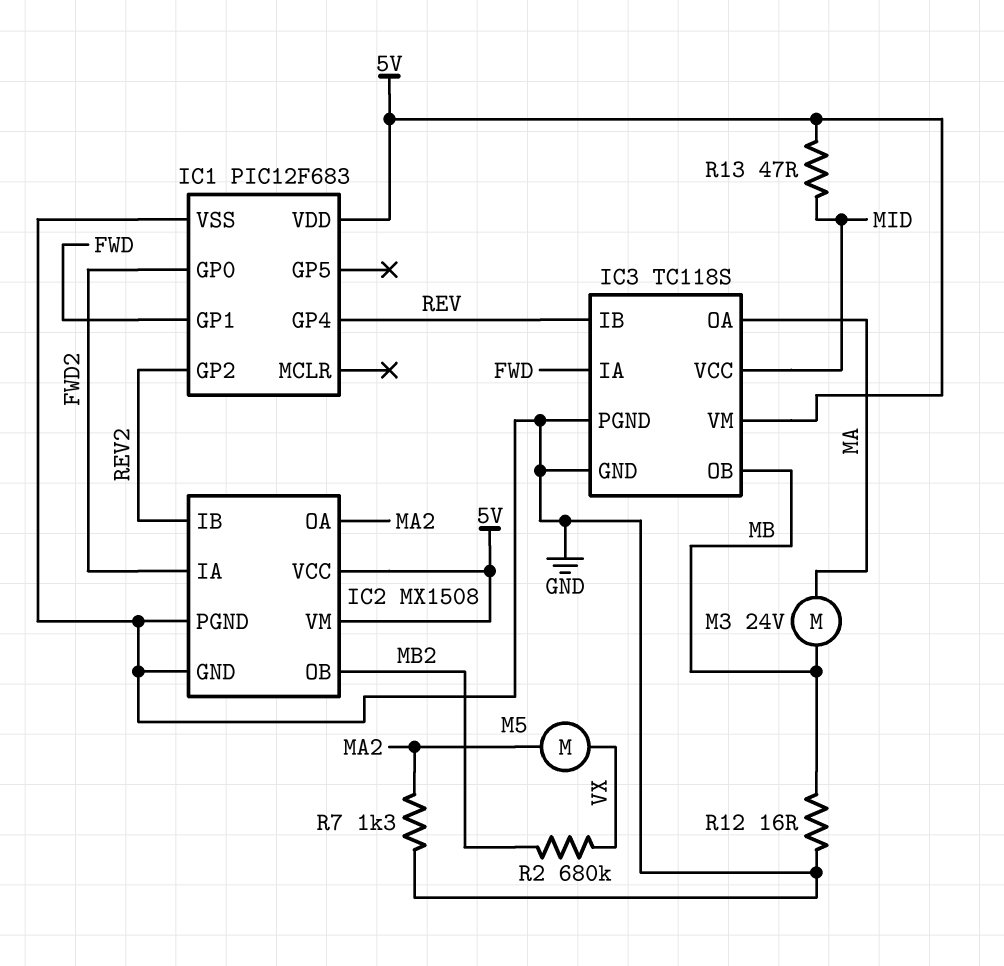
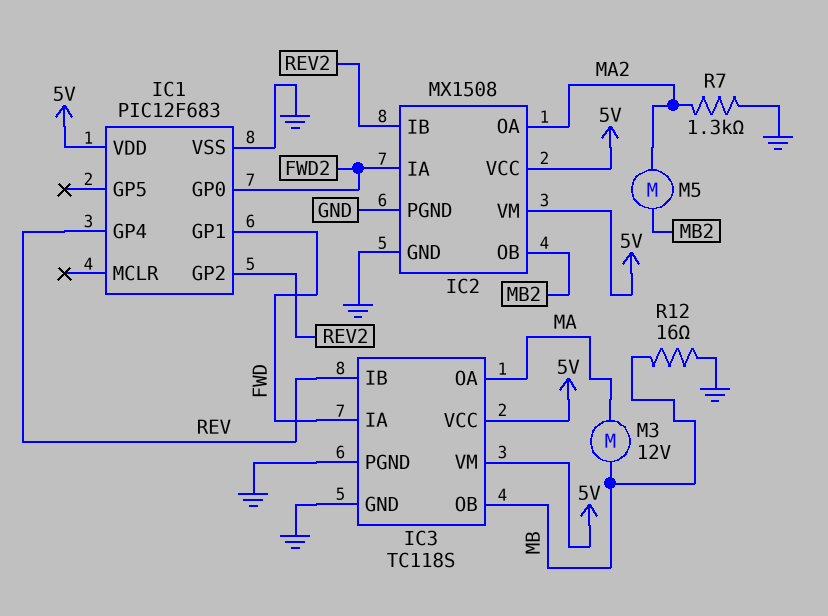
IC3 pin VCC: MID -> 5V
M3: motor 24V (MA, MB) -> motor 12V (MA, MB)
M5: motor (MA2, VX) -> motor (MA2, MB2)
R2: 680k (MB2, VX) -> none
R13: 47 (5V, MID) -> none

